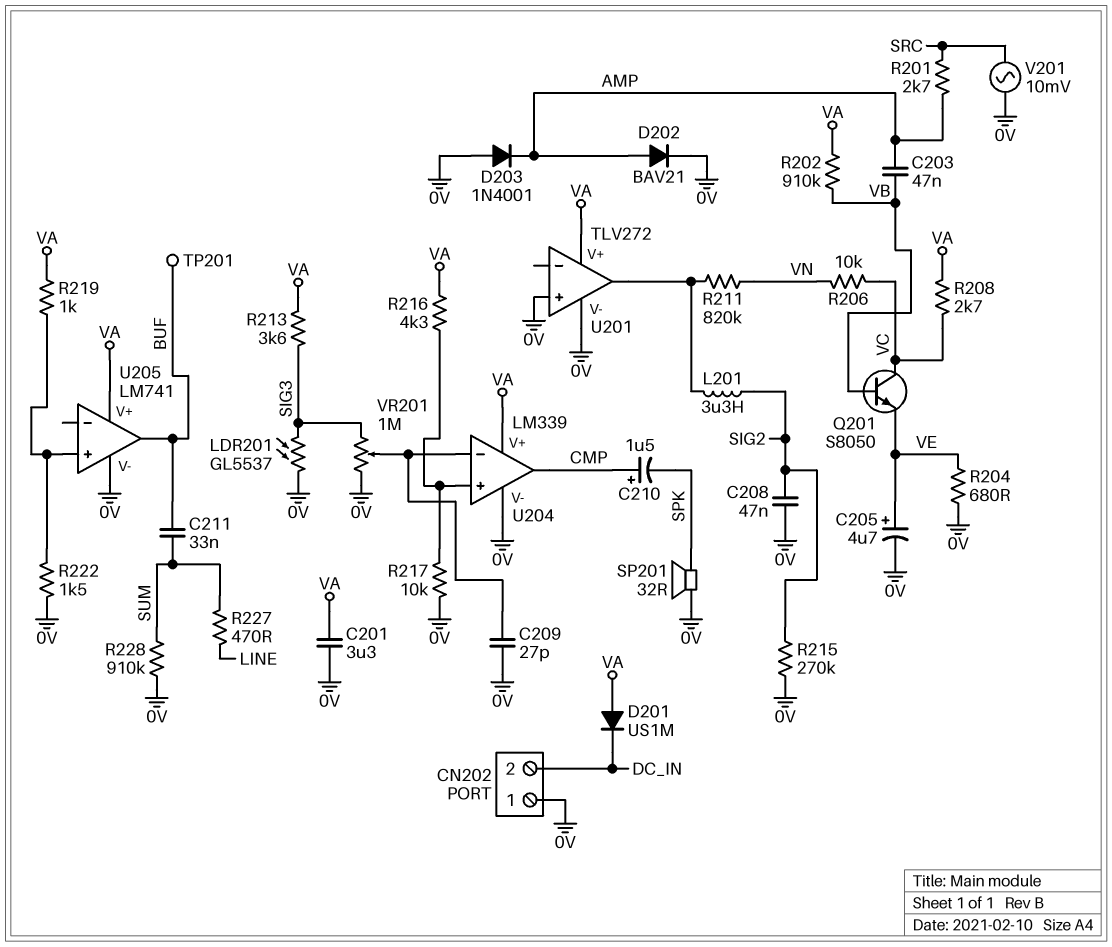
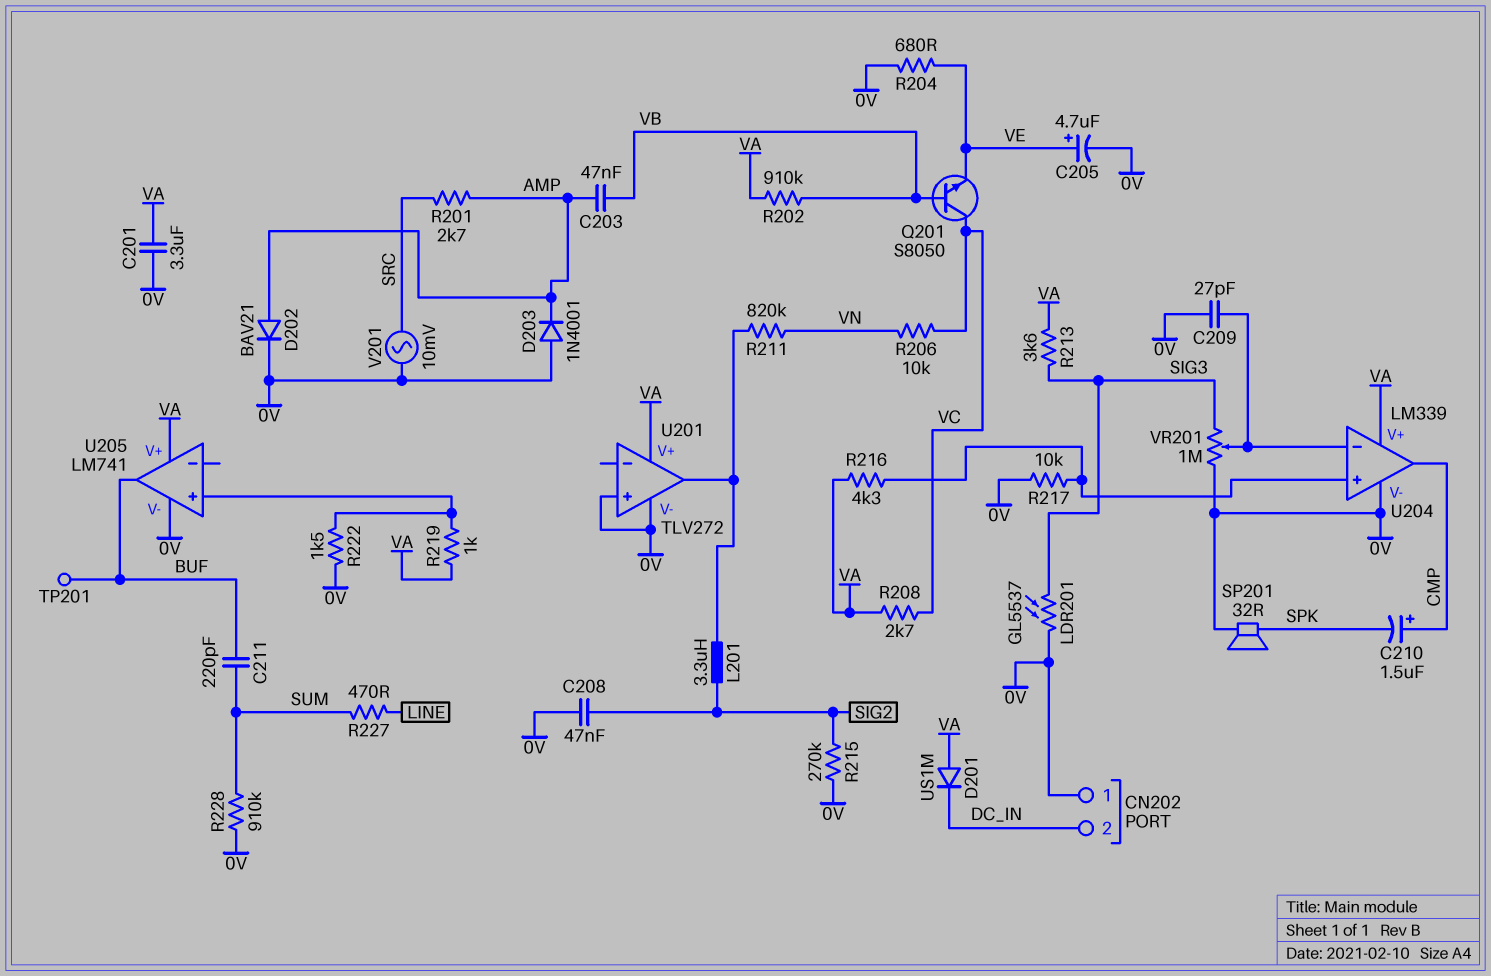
C211: 33nF (BUF, SUM) -> 220pF (BUF, SUM)

